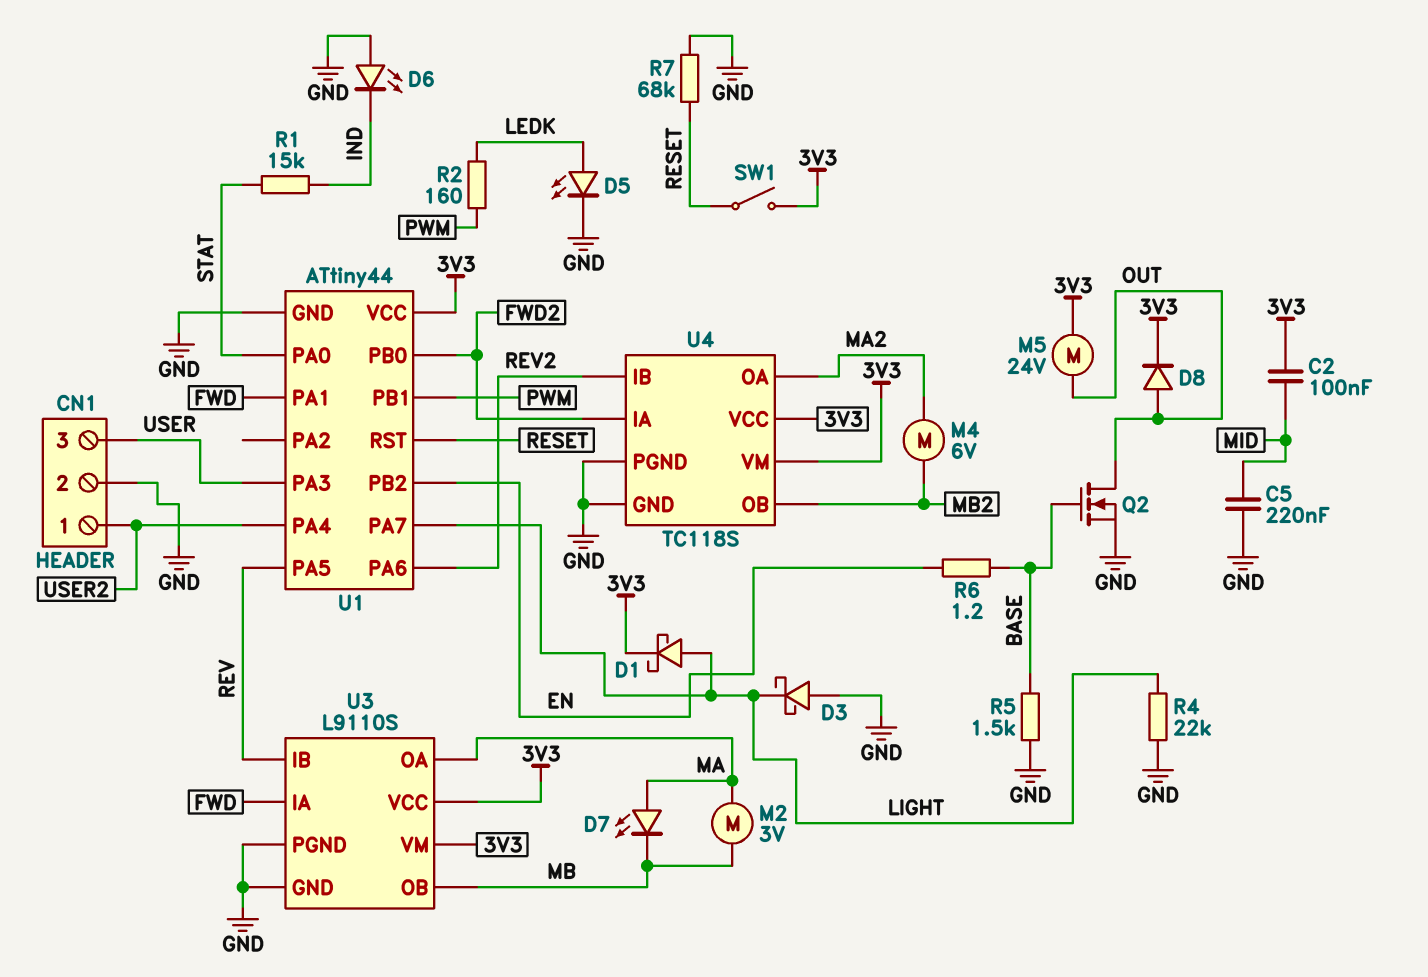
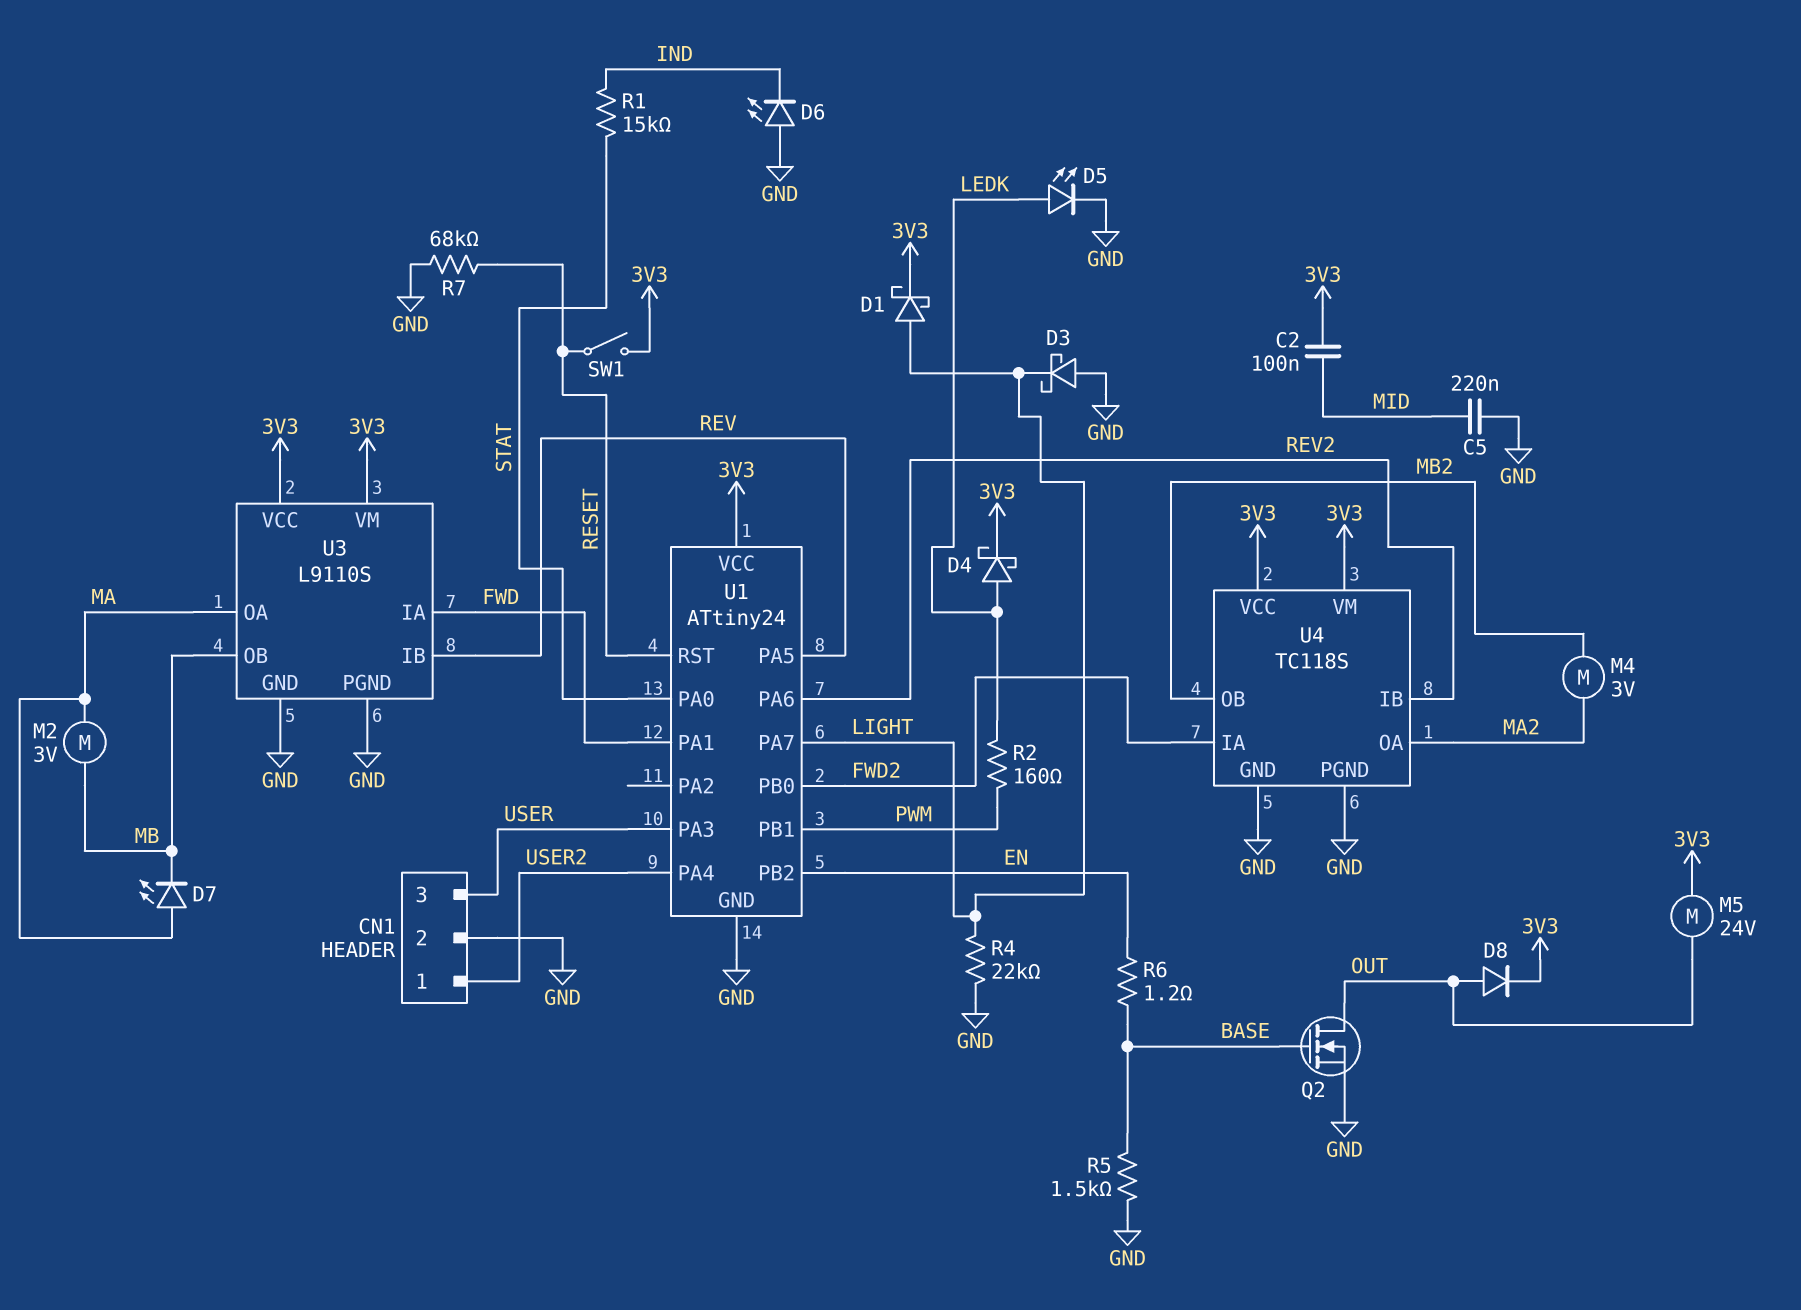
D4: none -> schottky (A LEDK, K 3V3)
M4: motor 6V (MA2, MB2) -> motor 3V (MA2, MB2)
U1: ATtiny44 -> ATtiny24

